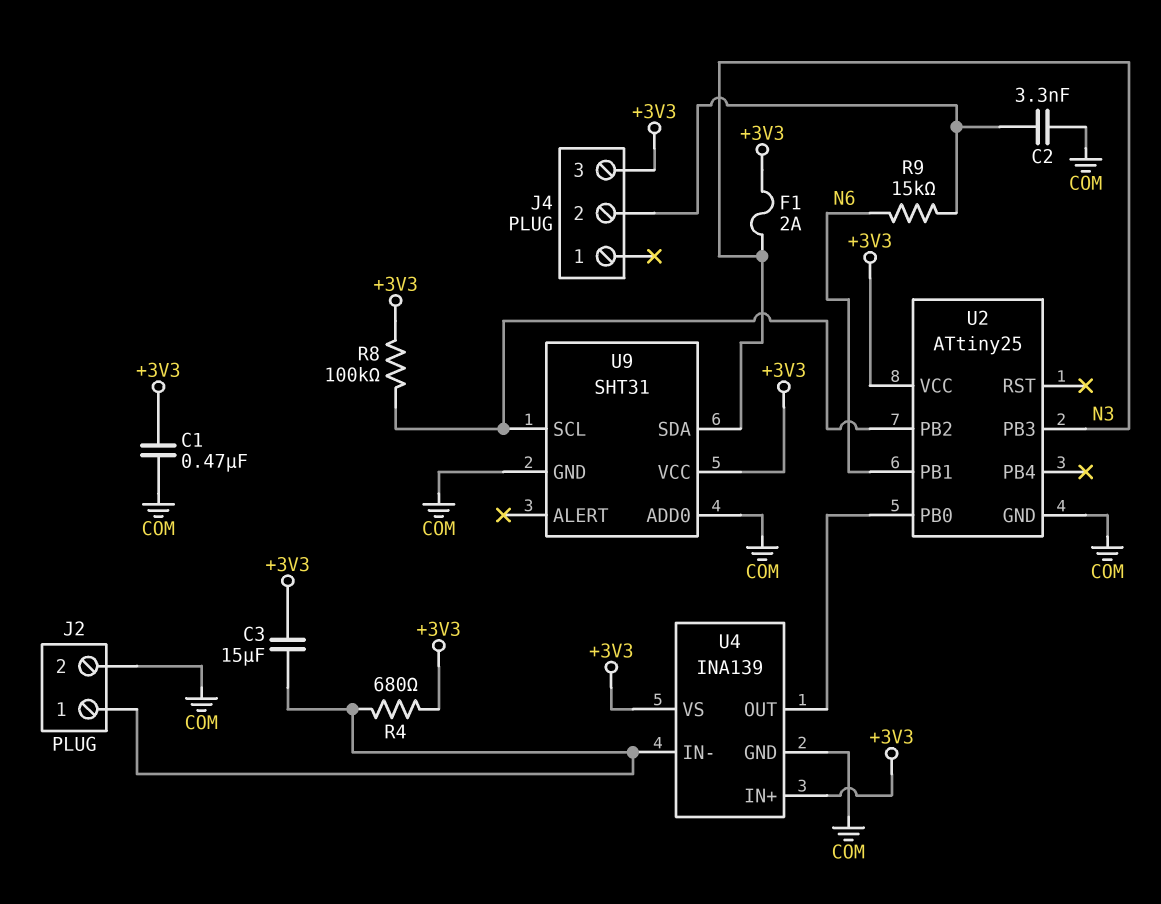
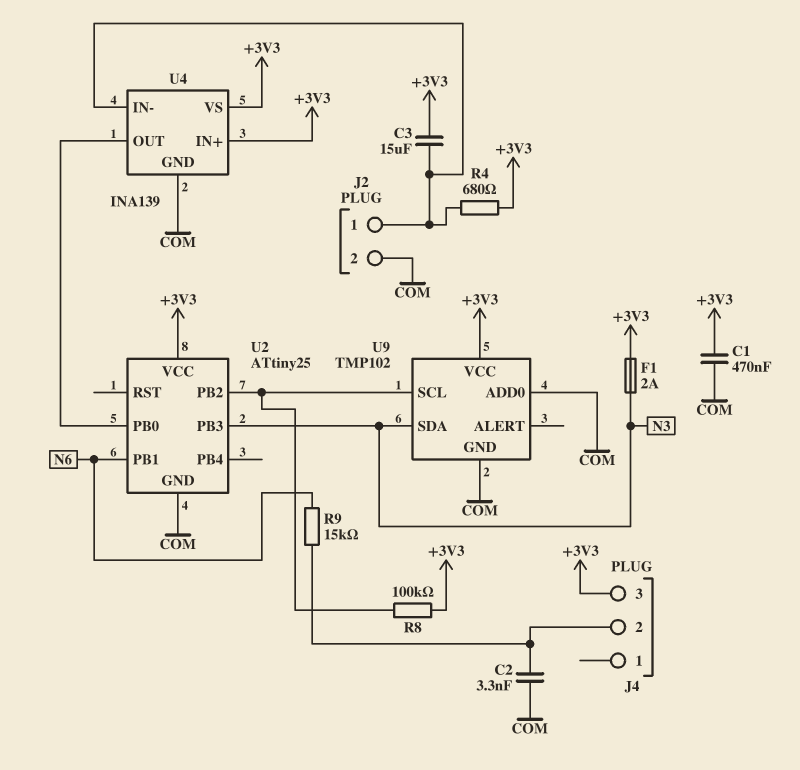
U9: SHT31 -> TMP102

